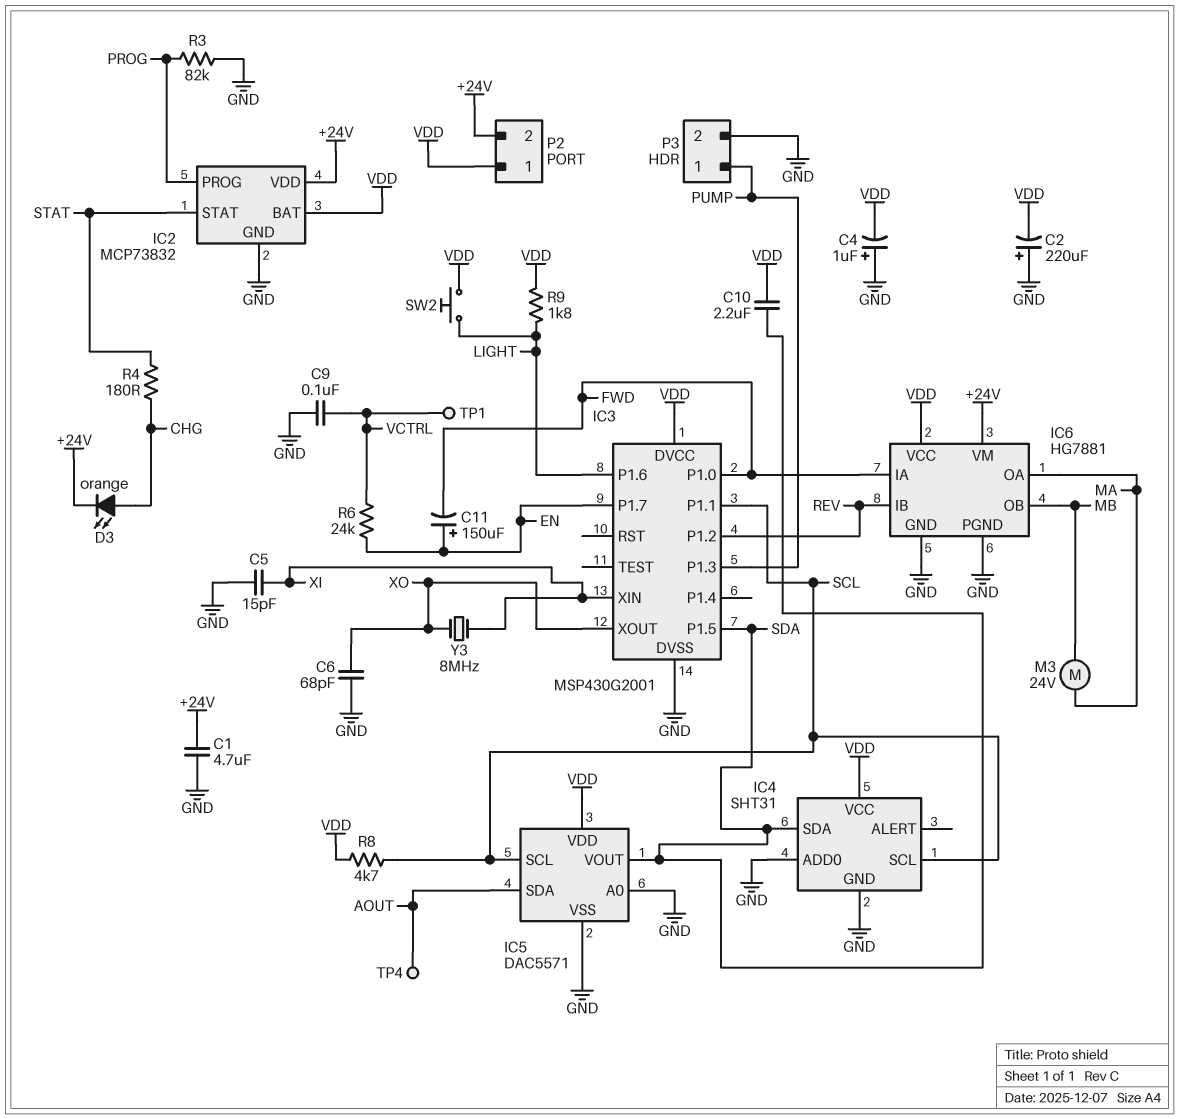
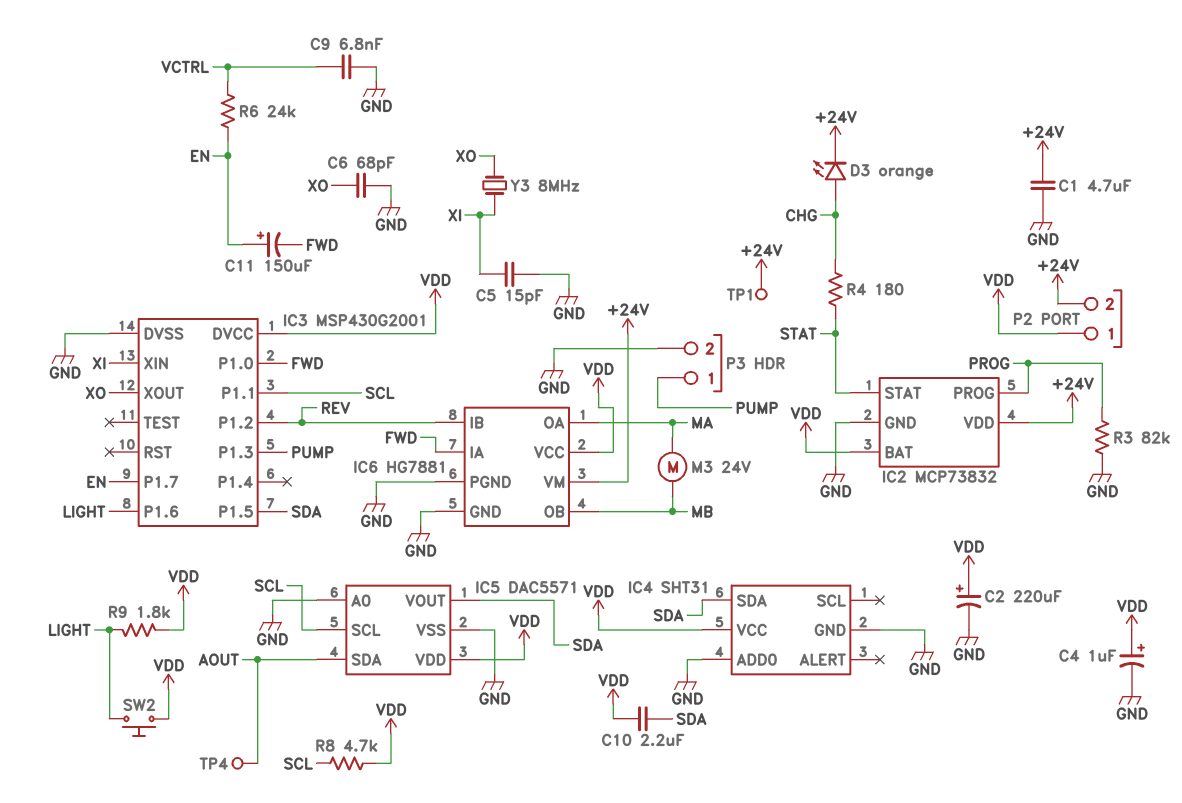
C2: 220uF (plus GND, minus VDD) -> 220uF (plus VDD, minus GND)
C4: 1uF (plus GND, minus VDD) -> 1uF (plus VDD, minus GND)
C9: 100nF (GND, VCTRL) -> 6.8nF (GND, VCTRL)
IC4 pin SCL: SCL -> none
TP1: test point (VCTRL) -> test point (+24V)

